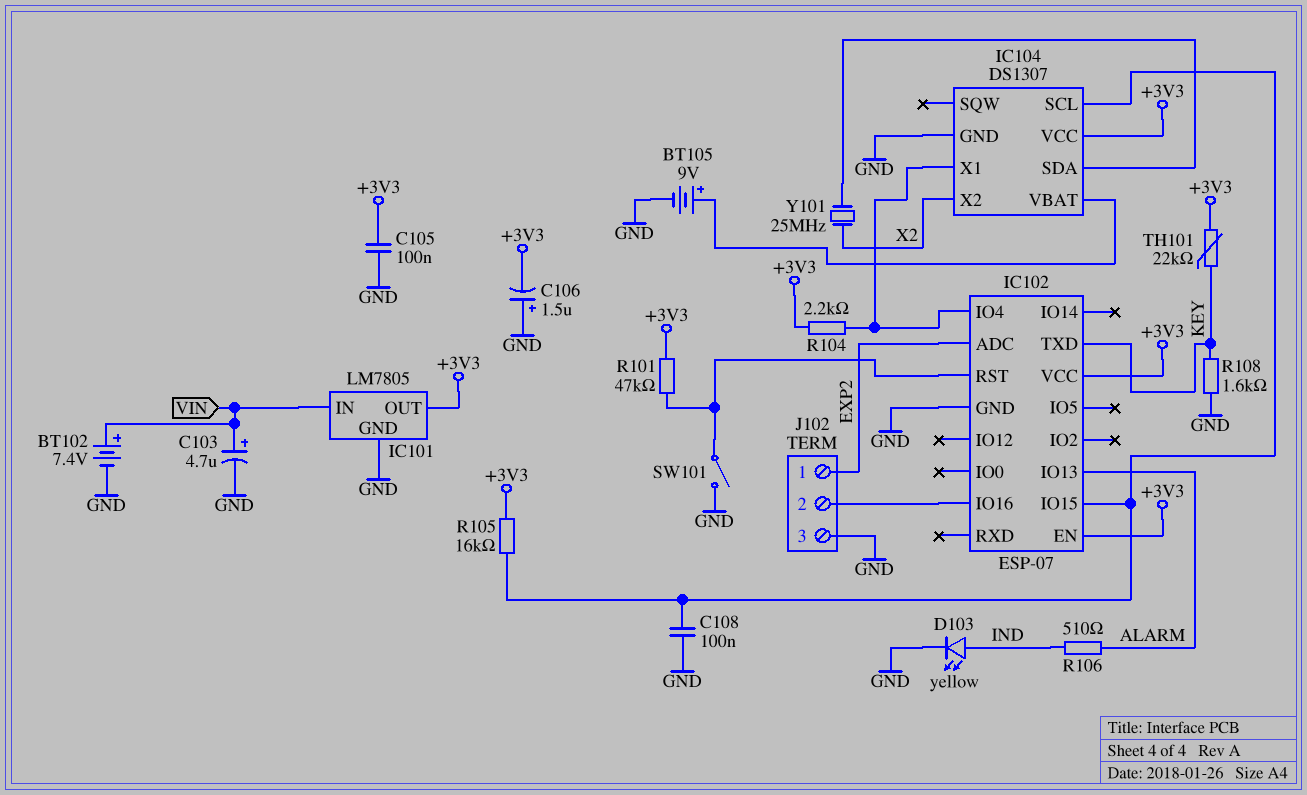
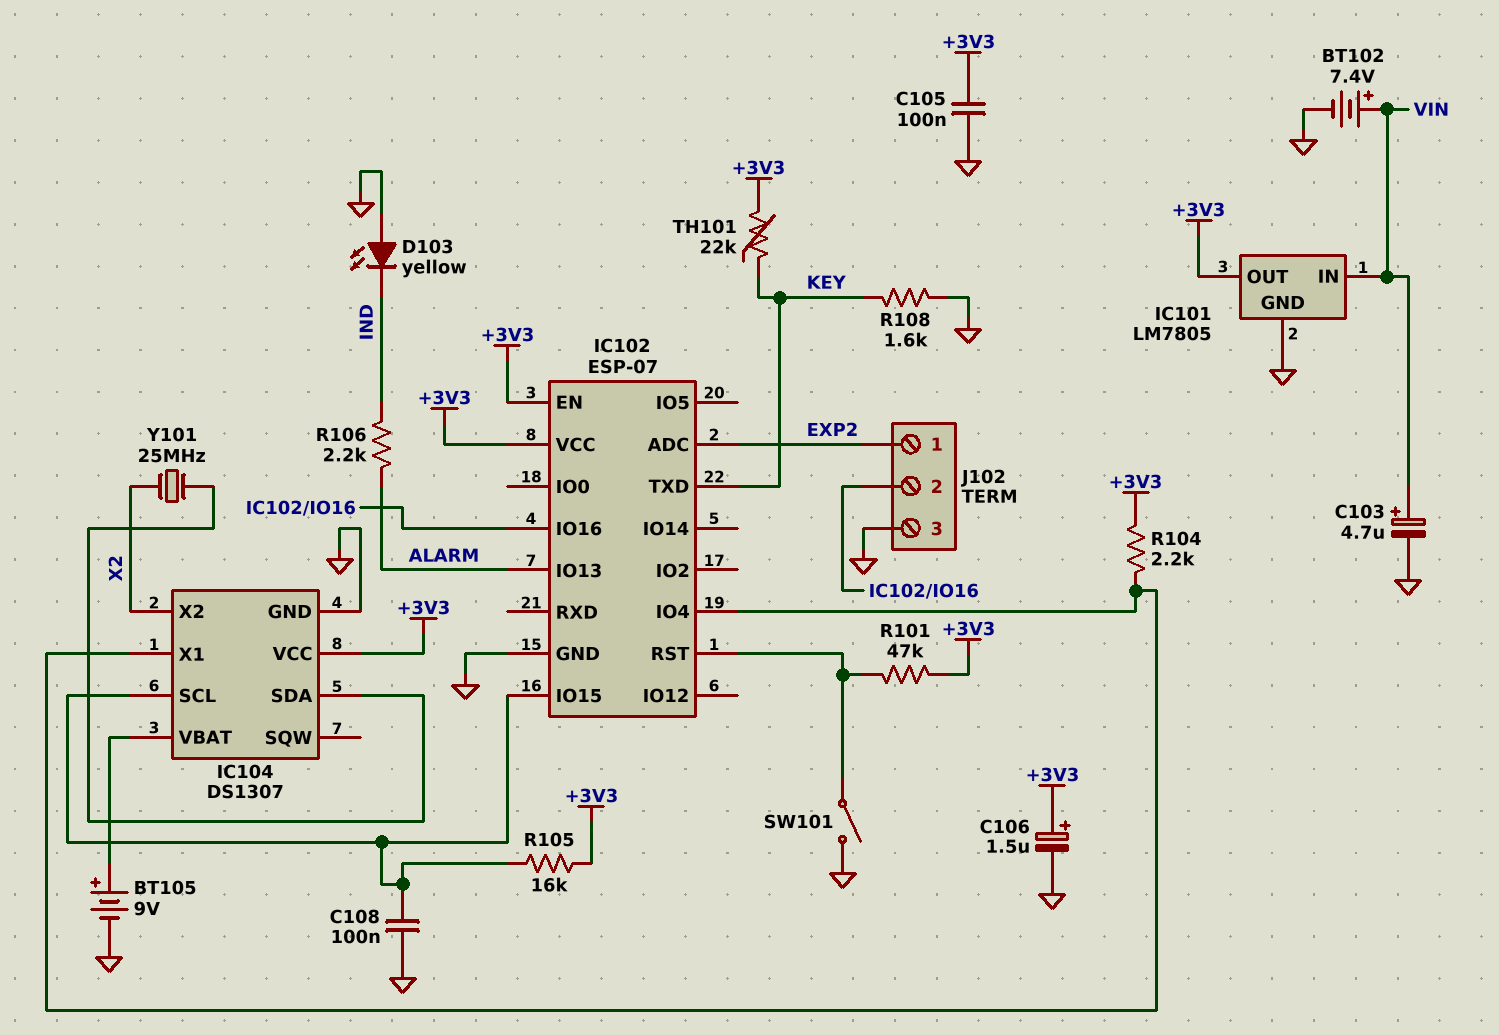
C106: 1.5uF (plus GND, minus +3V3) -> 1.5uF (plus +3V3, minus GND)
D103: LED yellow (A IND, K GND) -> LED yellow (A GND, K IND)
R106: 510 (ALARM, IND) -> 2.2k (ALARM, IND)

